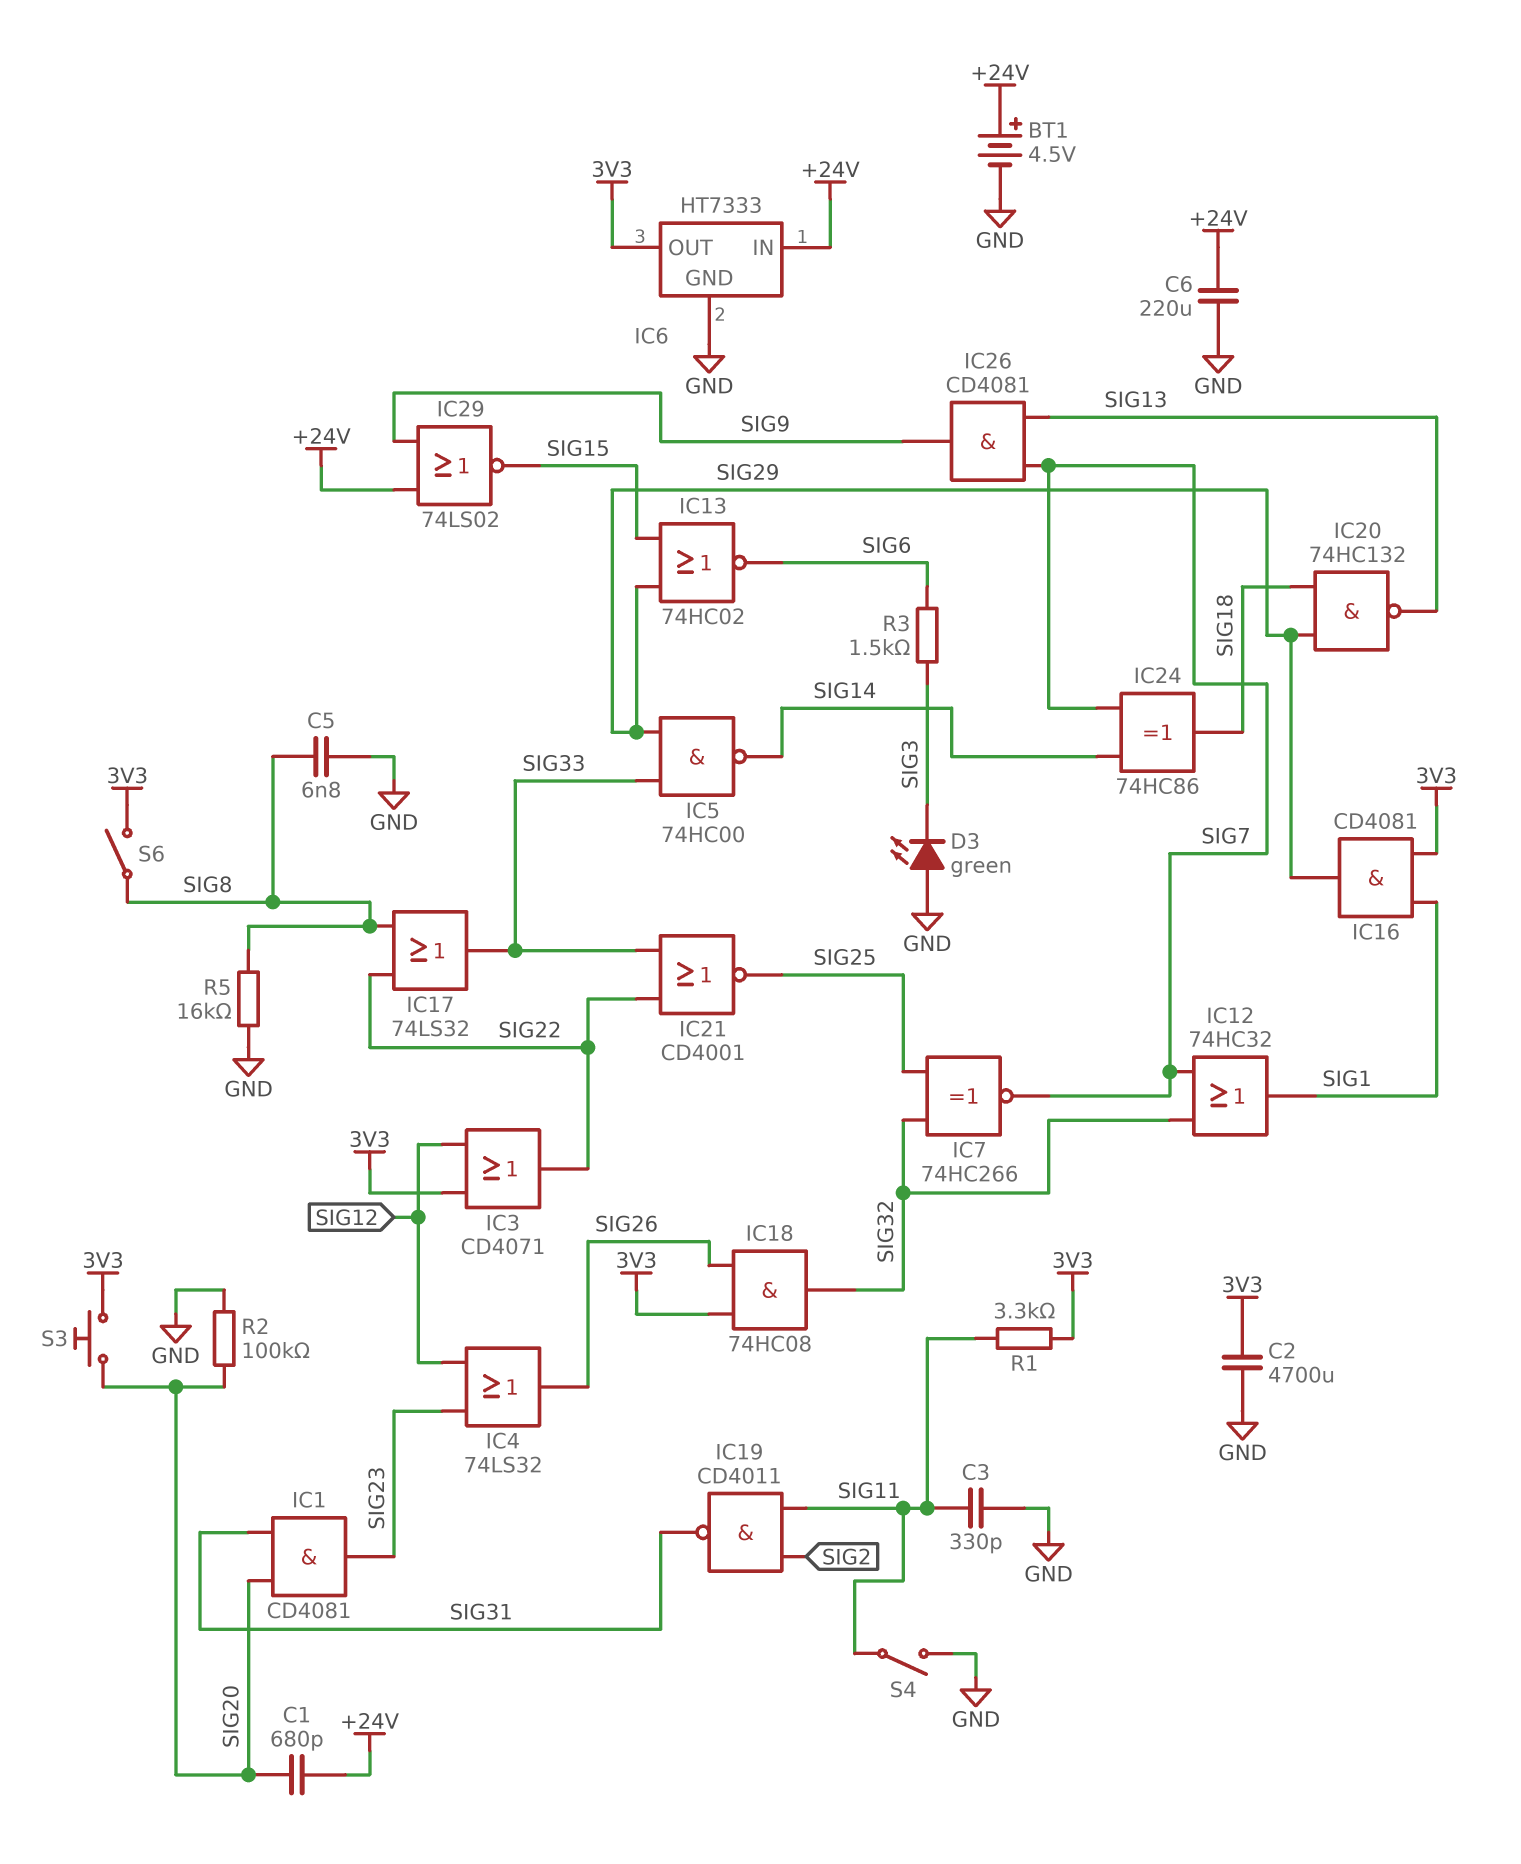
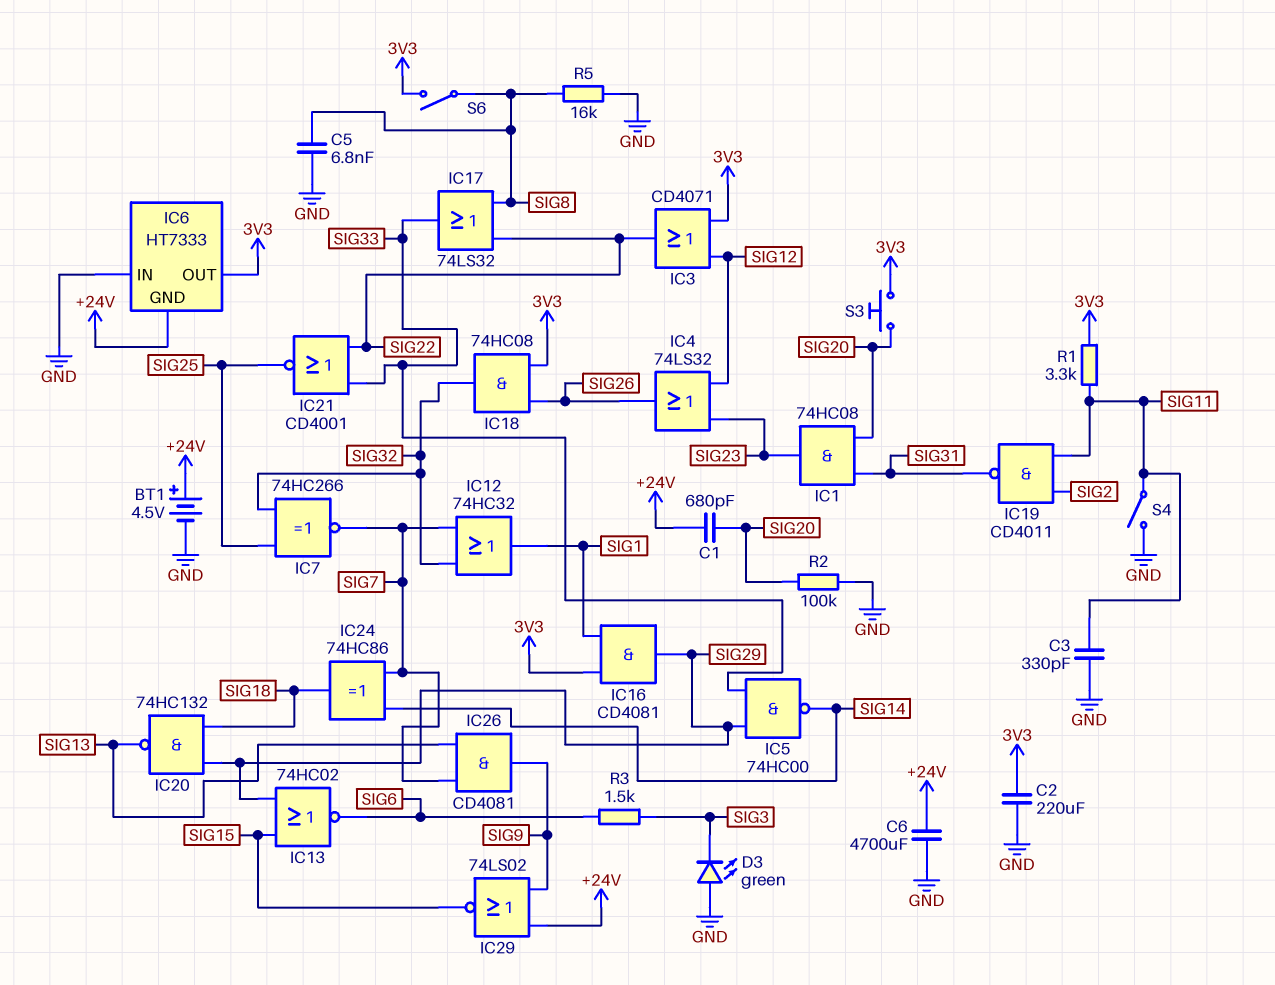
C2: 4700uF (3V3, GND) -> 220uF (3V3, GND)
C6: 220uF (+24V, GND) -> 4700uF (+24V, GND)
IC1: AND CD4081 (in SIG20, in SIG31, out SIG23) -> AND 74HC08 (in SIG20, in SIG31, out SIG23)
IC6 pin GND: GND -> +24V
IC6 pin IN: +24V -> GND

